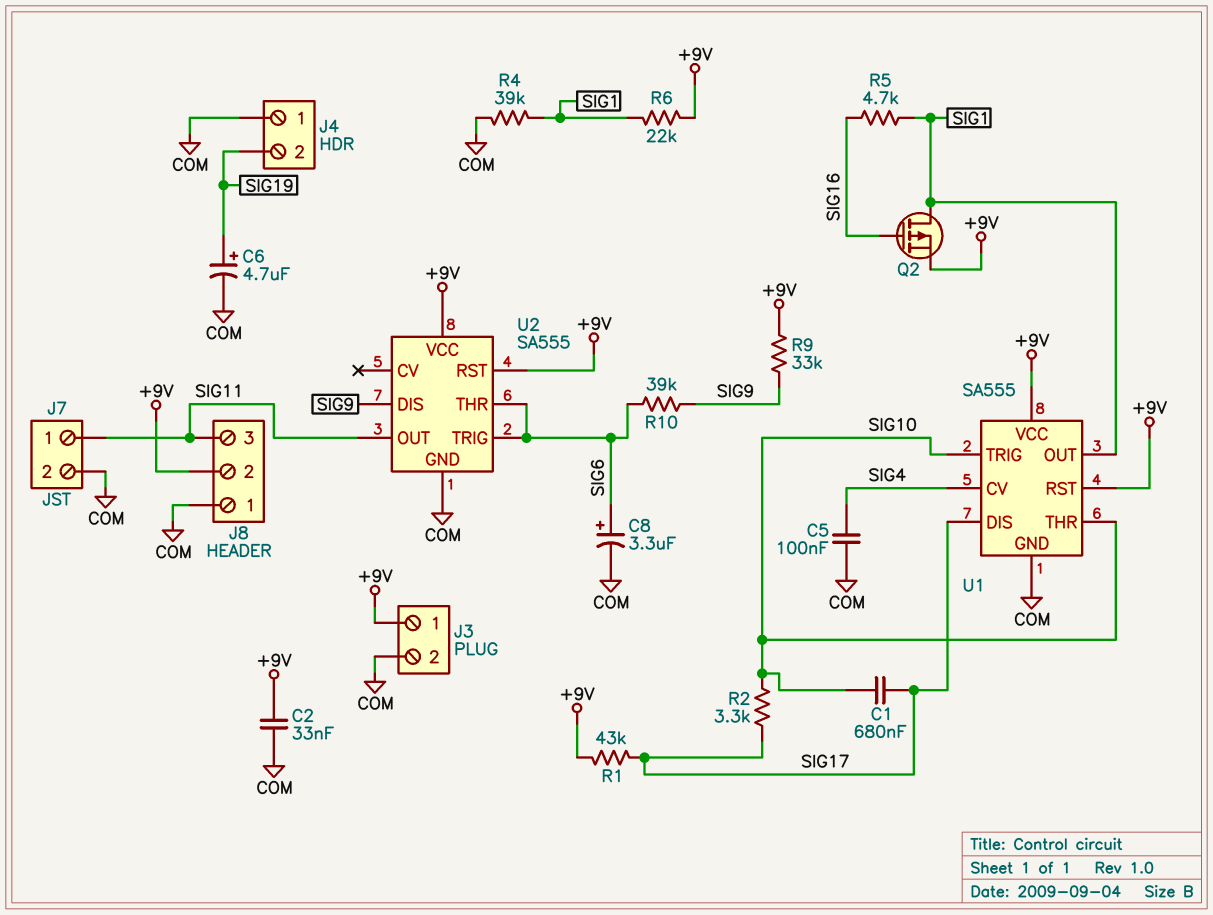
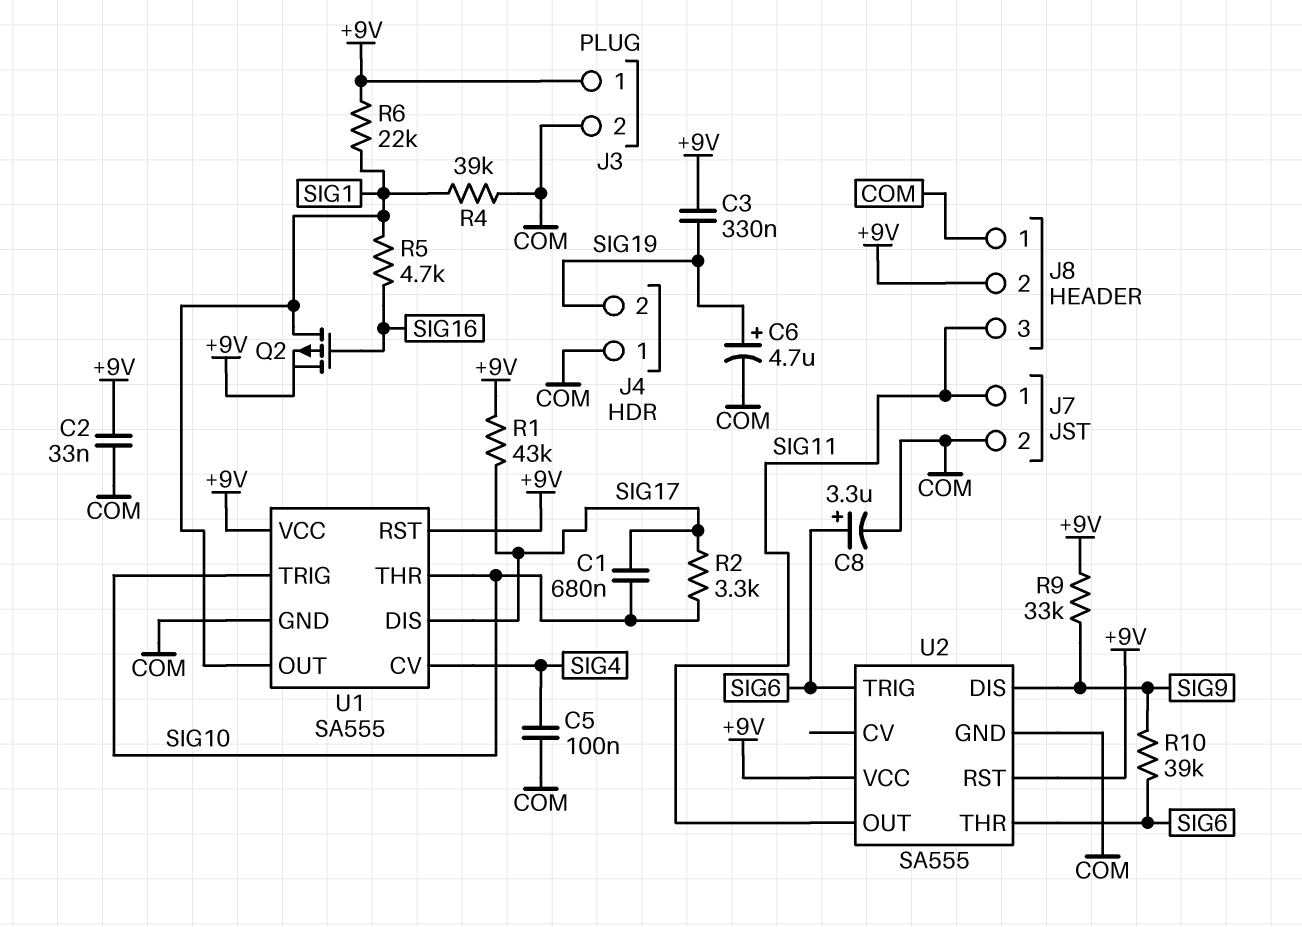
C3: none -> 330nF (+9V, SIG19)

